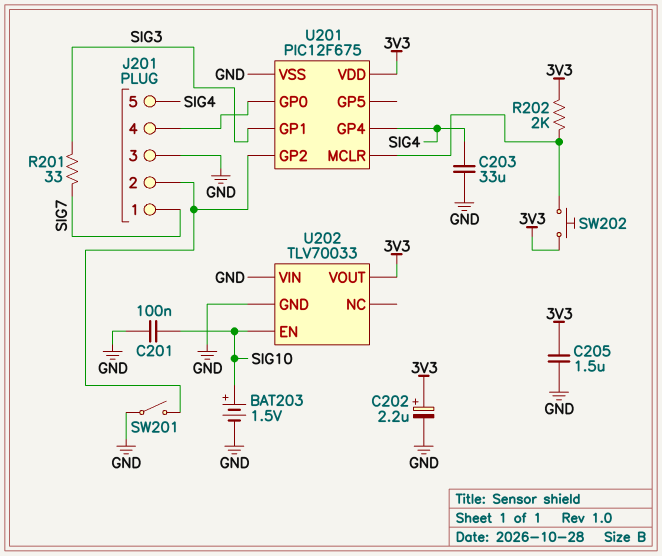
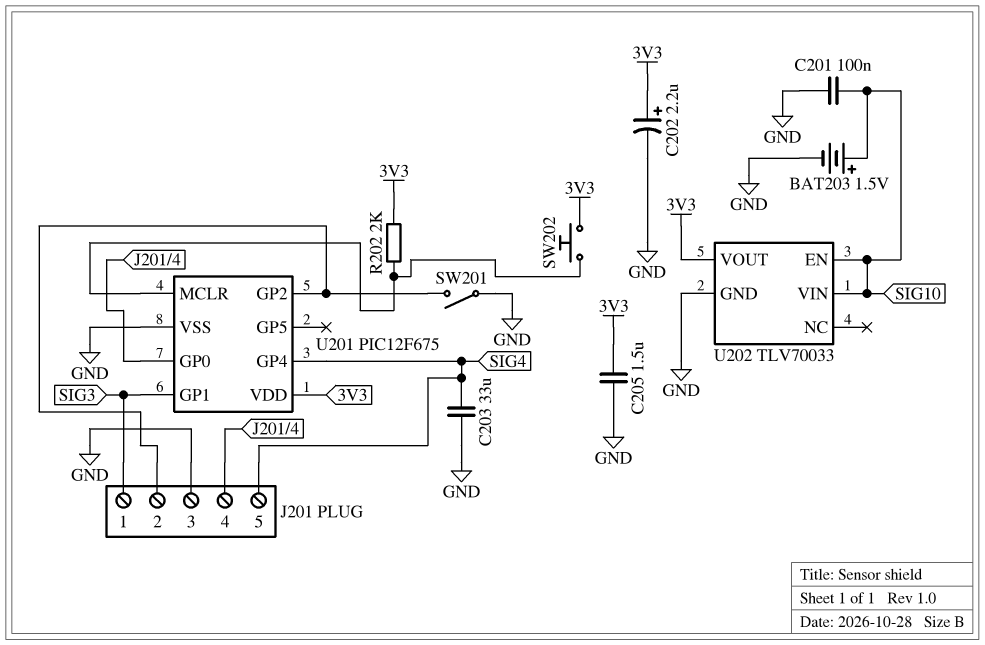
J201 pin 1: SIG7 -> SIG3
R201: 33 (SIG3, SIG7) -> none
U202 pin VIN: GND -> SIG10

